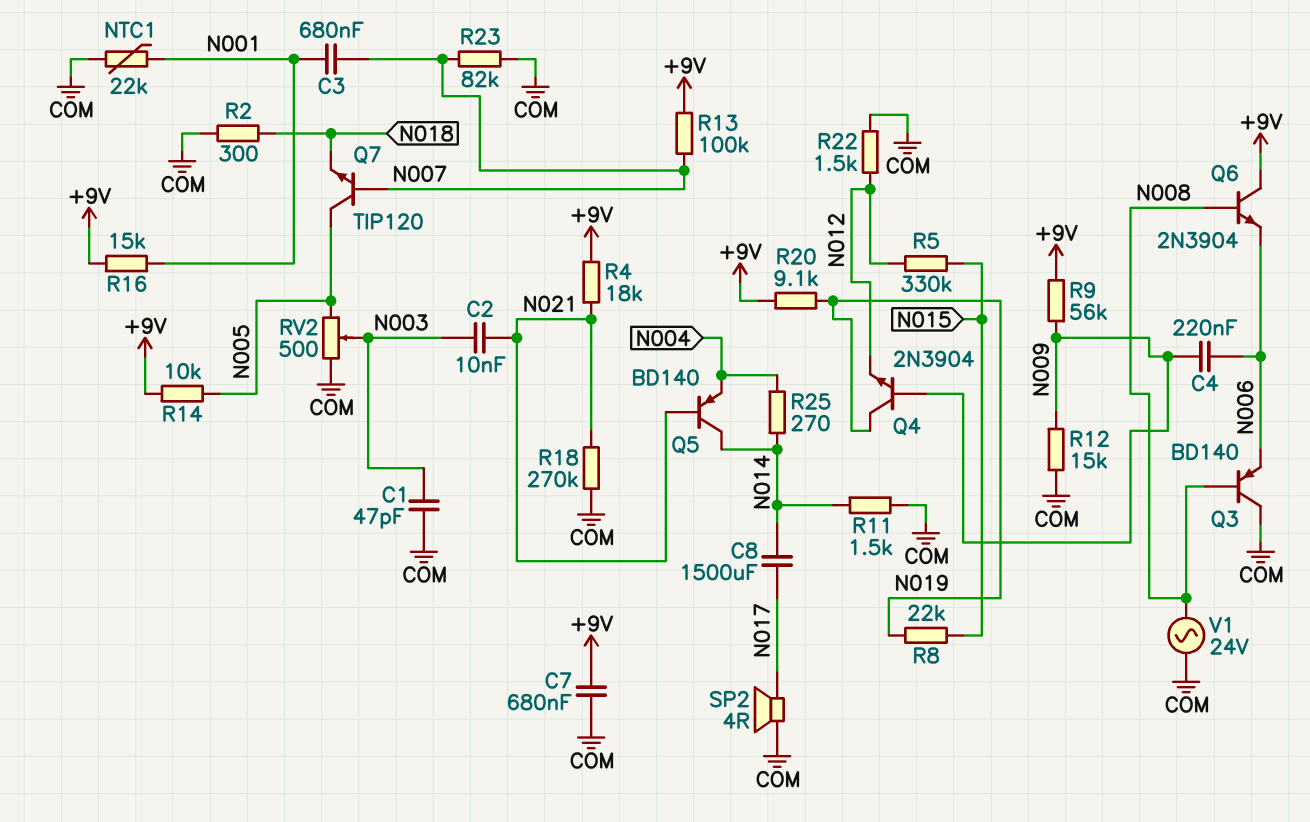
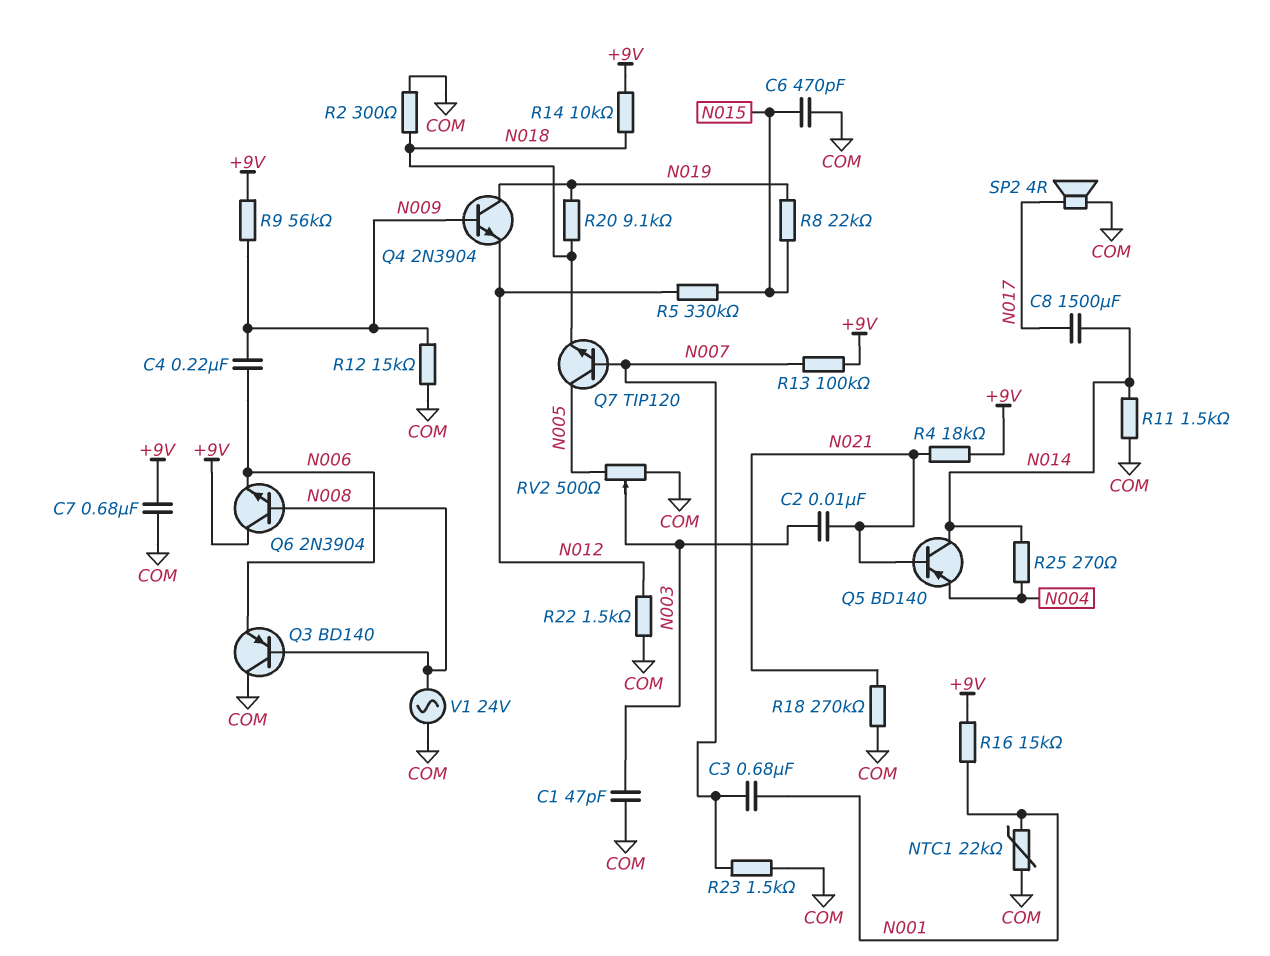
C6: none -> 470pF (COM, N015)
R14: 10k (+9V, N005) -> 10k (+9V, N018)
R20: 9.1k (+9V, N019) -> 9.1k (N018, N019)
R23: 82k (COM, N007) -> 1.5k (COM, N007)

